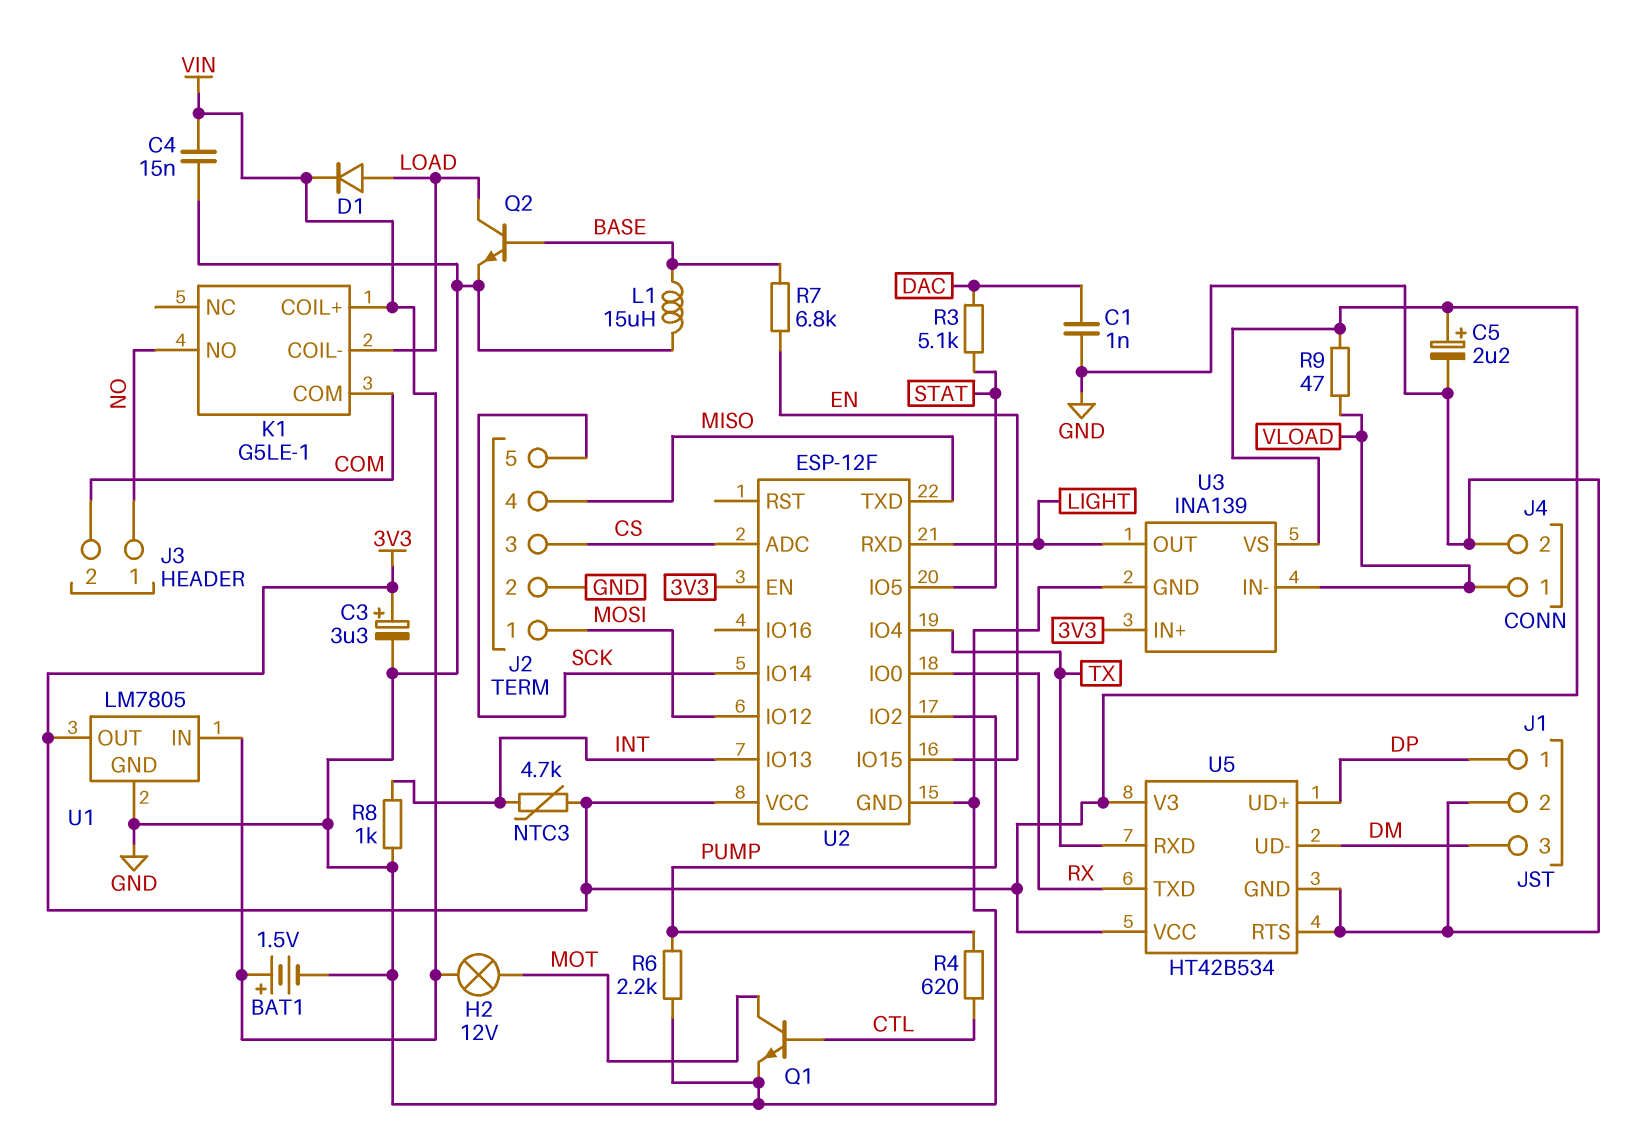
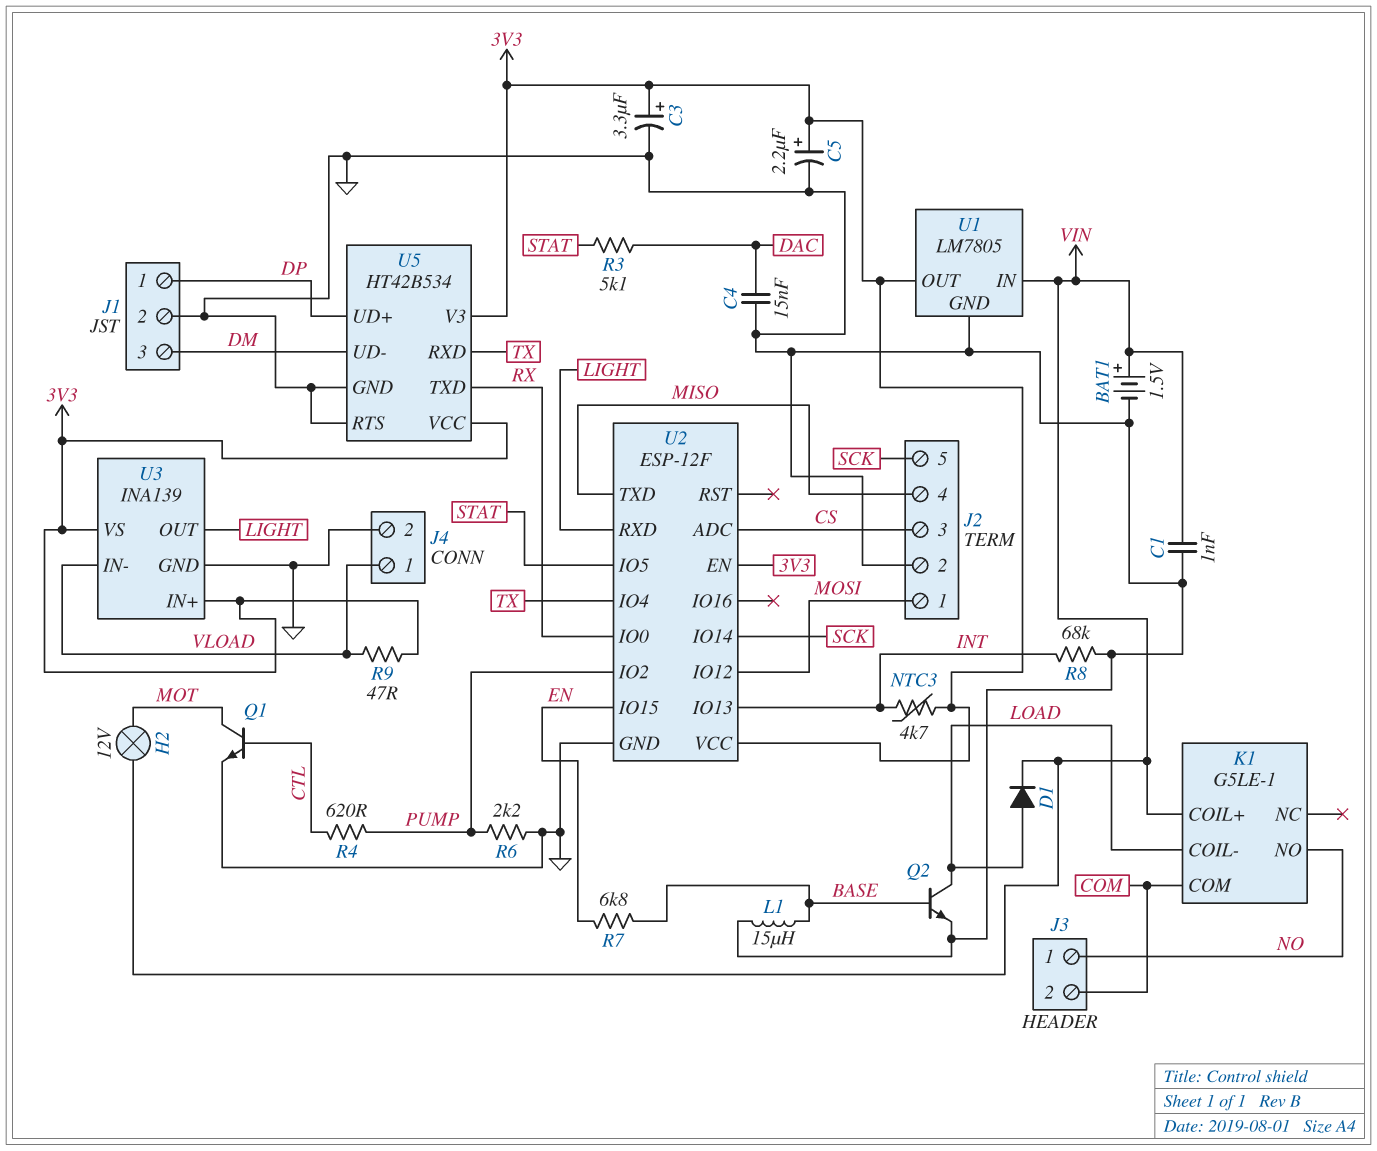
C1: 1nF (DAC, GND) -> 1nF (GND, VIN)
C4: 15nF (GND, VIN) -> 15nF (DAC, GND)
R8: 1k (GND, INT) -> 68k (GND, INT)

